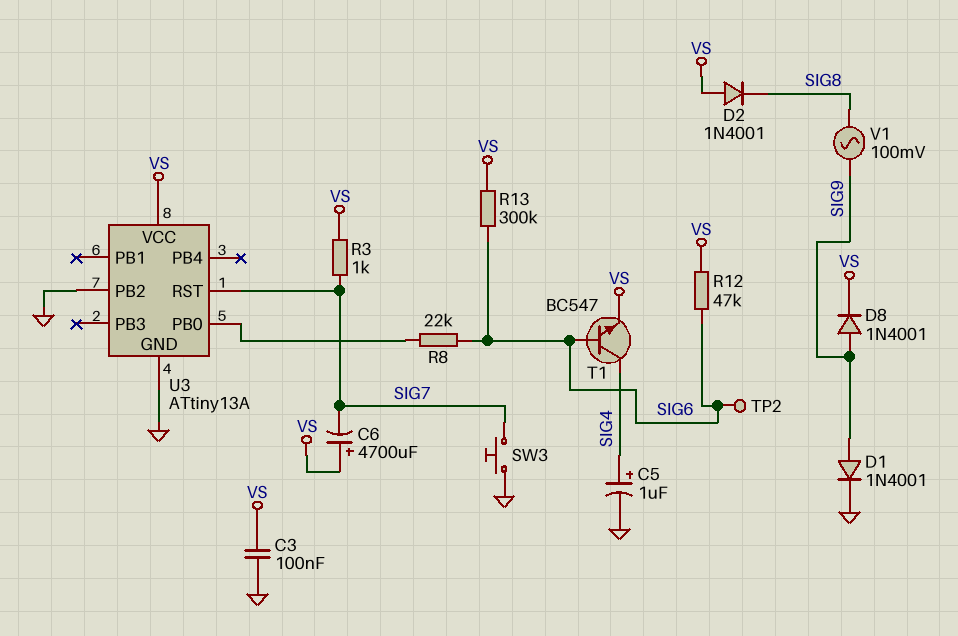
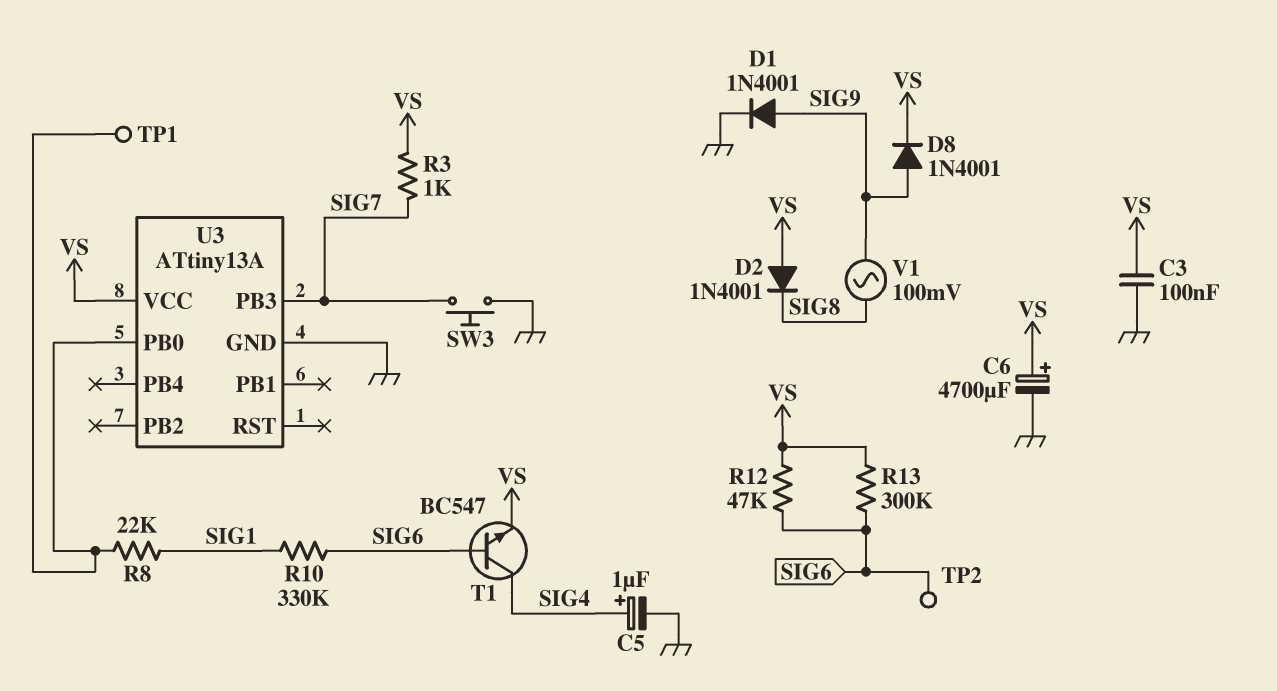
C6: 4700uF (plus VS, minus SIG7) -> 4700uF (plus VS, minus GND)
R8: 22k (SIG6, U3/PB0) -> 22k (SIG1, U3/PB0)
R10: none -> 330k (SIG1, SIG6)
TP1: none -> test point (U3/PB0)
U3 pin PB2: GND -> none
U3 pin PB3: none -> SIG7
U3 pin RST: SIG7 -> none

